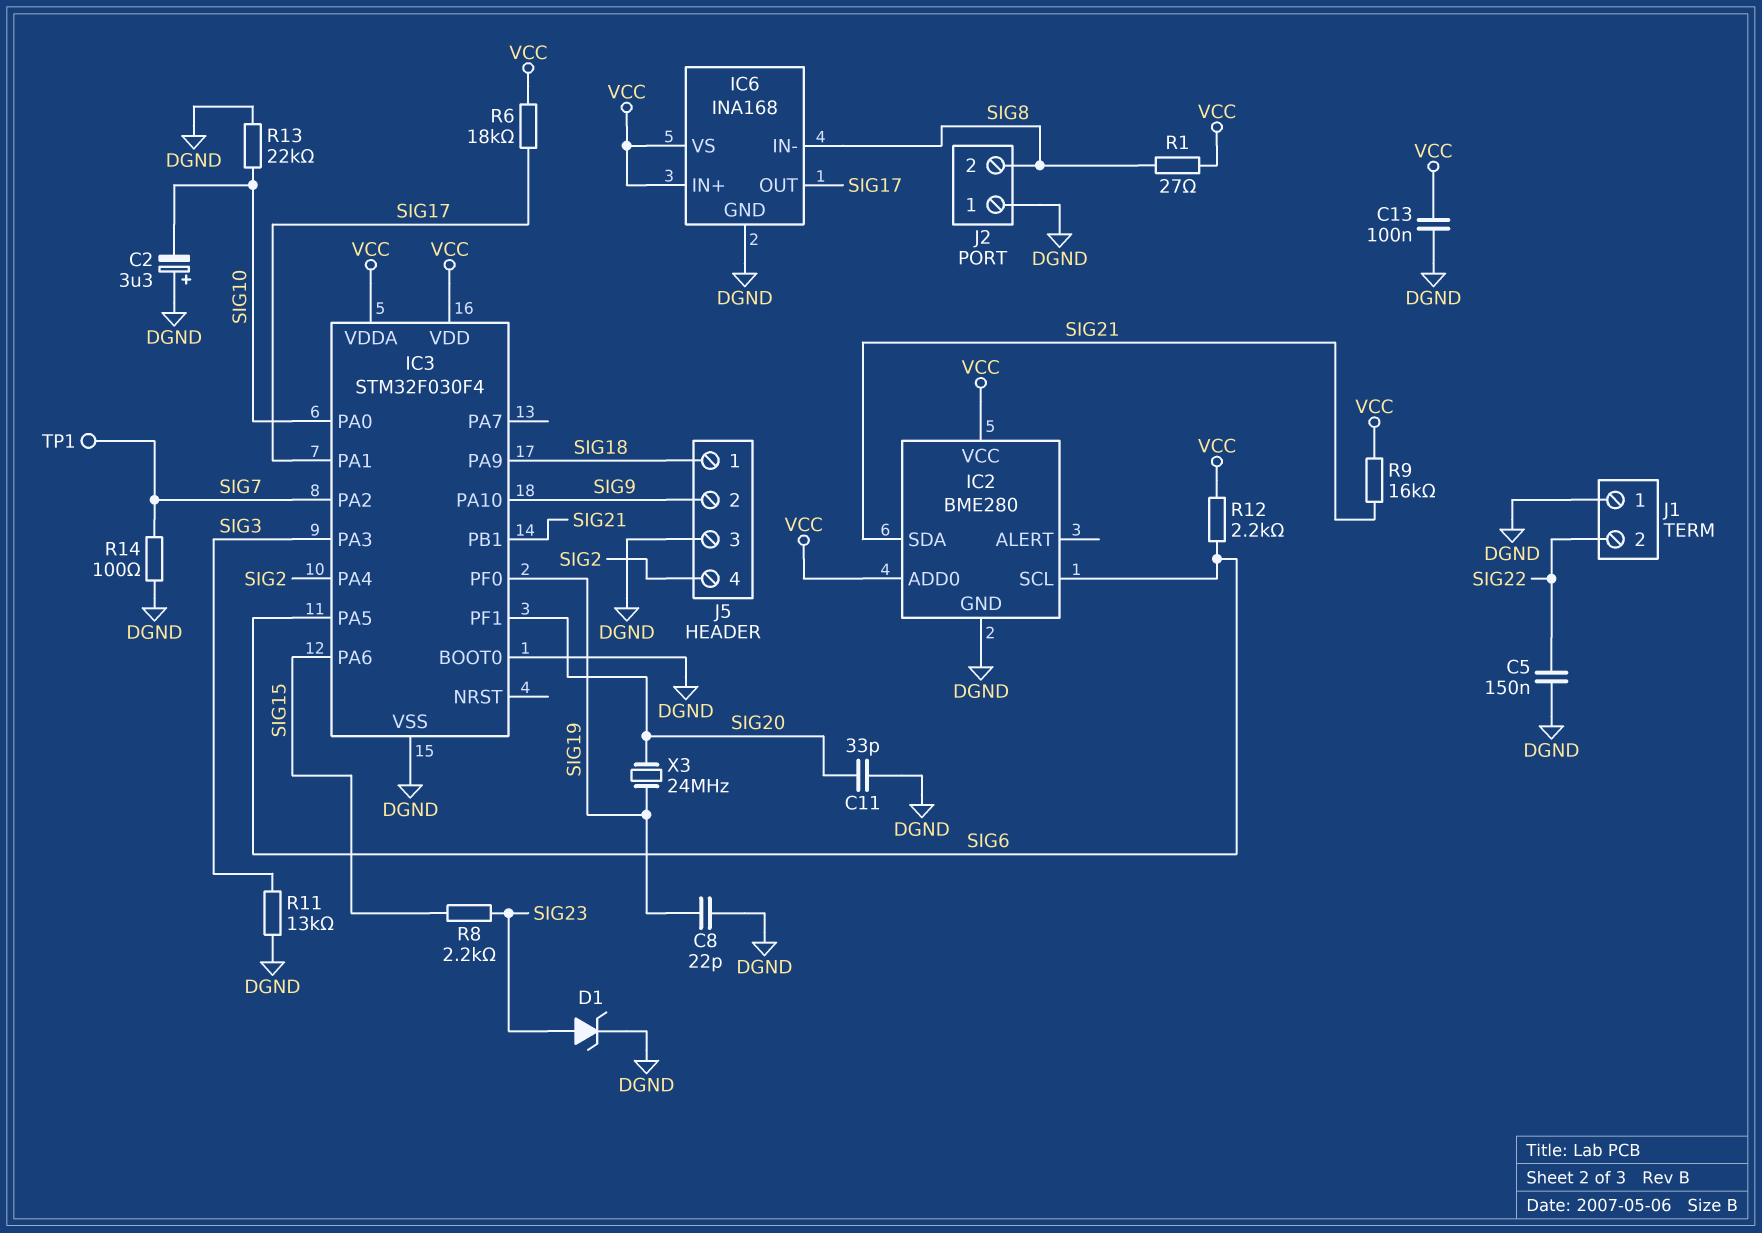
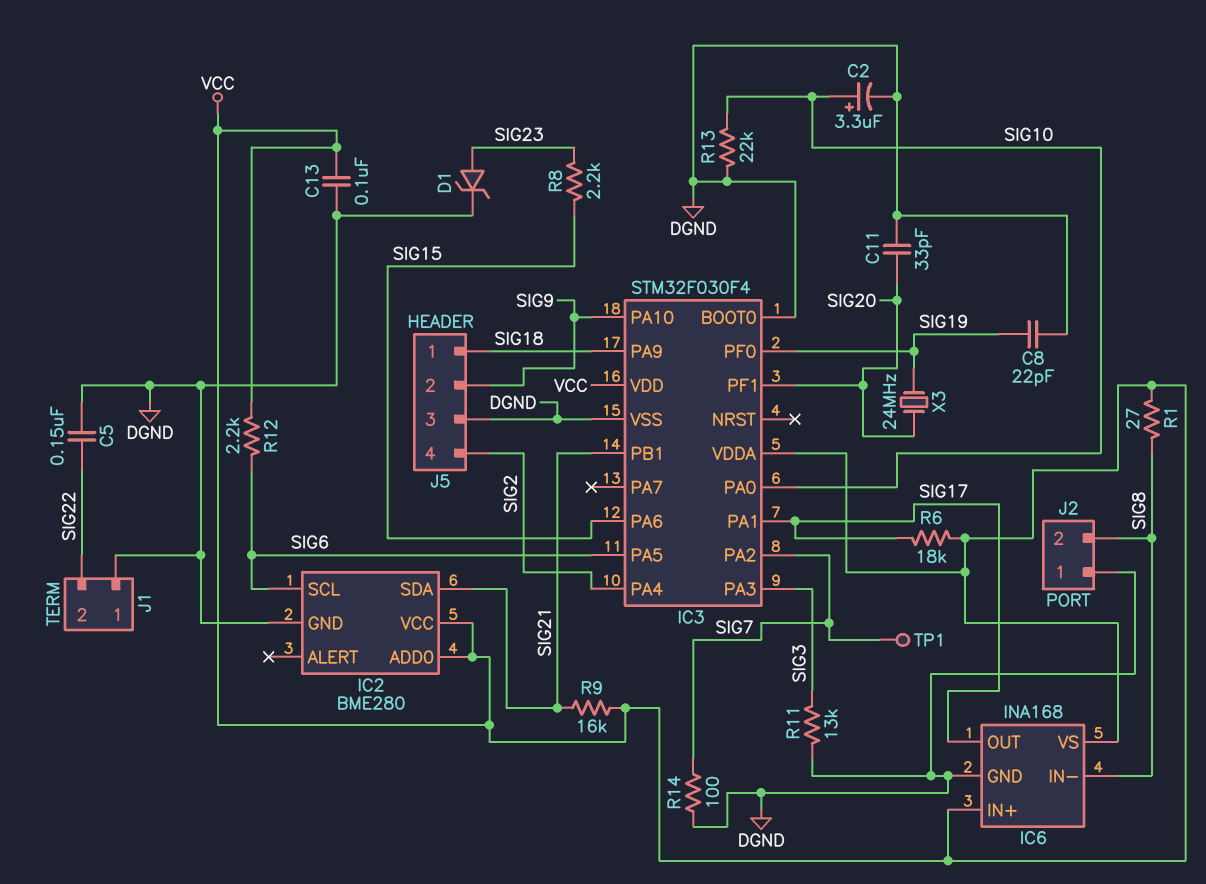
C2: 3.3uF (plus DGND, minus SIG10) -> 3.3uF (plus SIG10, minus DGND)

